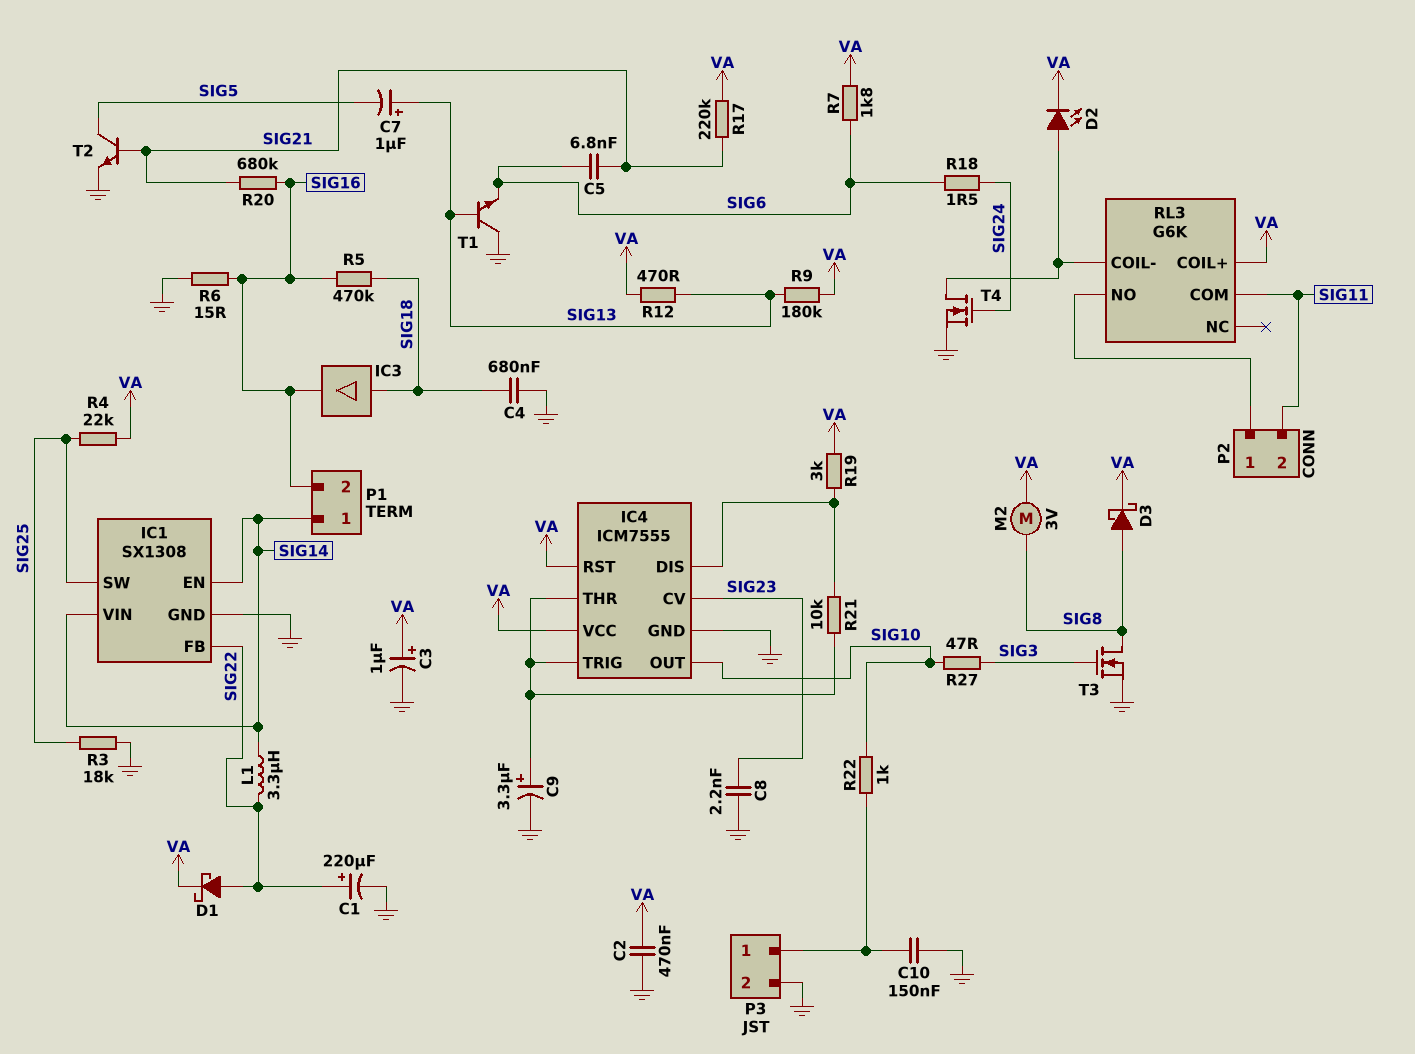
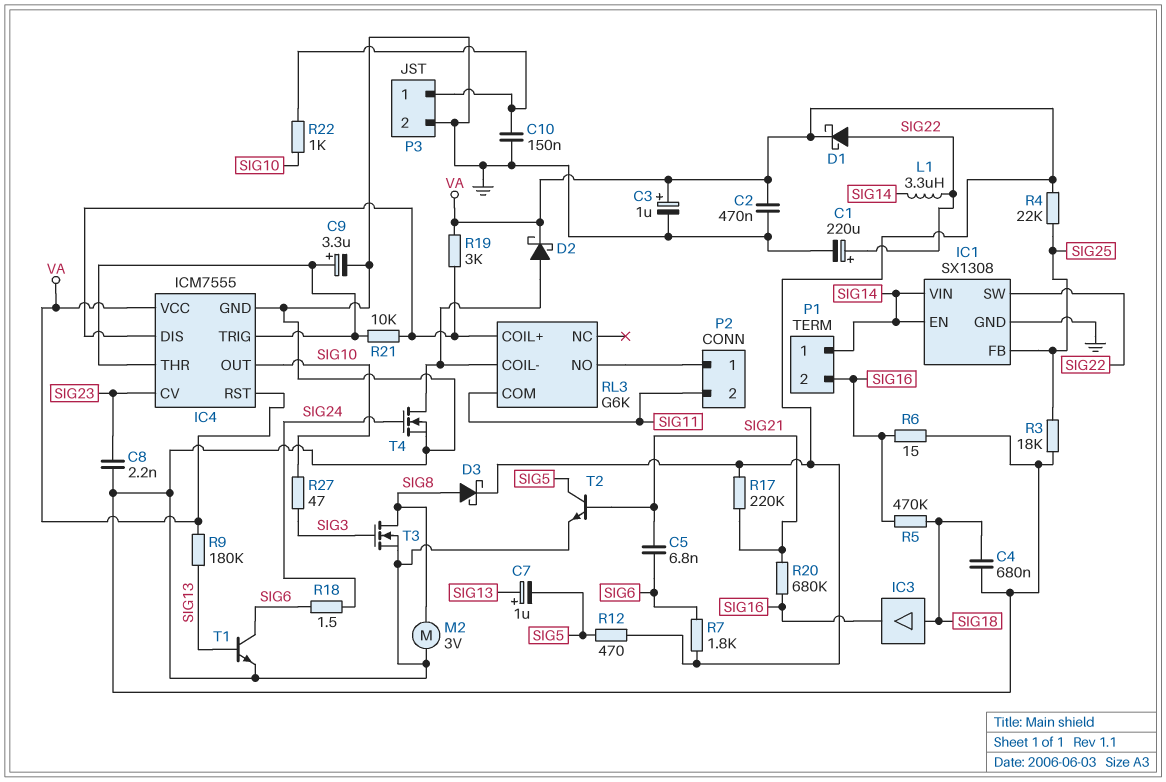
D2: LED (A RL3/COIL-, K VA) -> schottky (A RL3/COIL-, K VA)
IC1 pin FB: SIG22 -> SIG25
IC1 pin SW: SIG25 -> SIG22
M2: motor 3V (SIG8, VA) -> motor 3V (GND, SIG8)
R12: 470 (SIG13, VA) -> 470 (SIG5, VA)
RL3 pin COIL+: VA -> IC4/DIS
T1: NPN (B SIG13, C GND, E SIG6) -> NPN (B SIG13, C SIG6, E GND)

